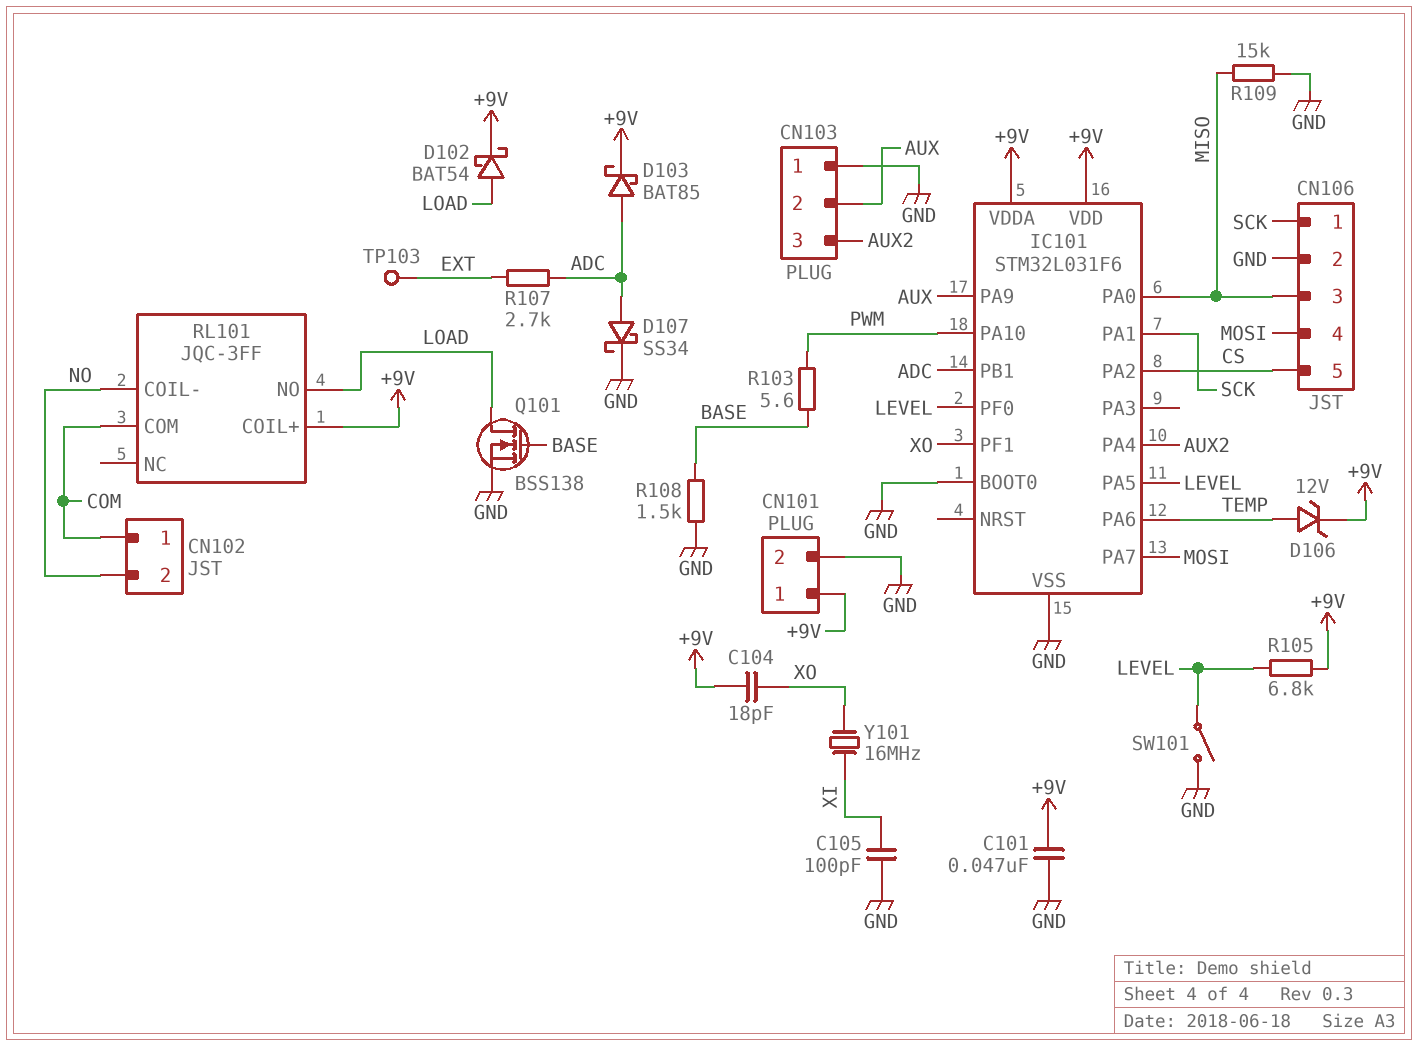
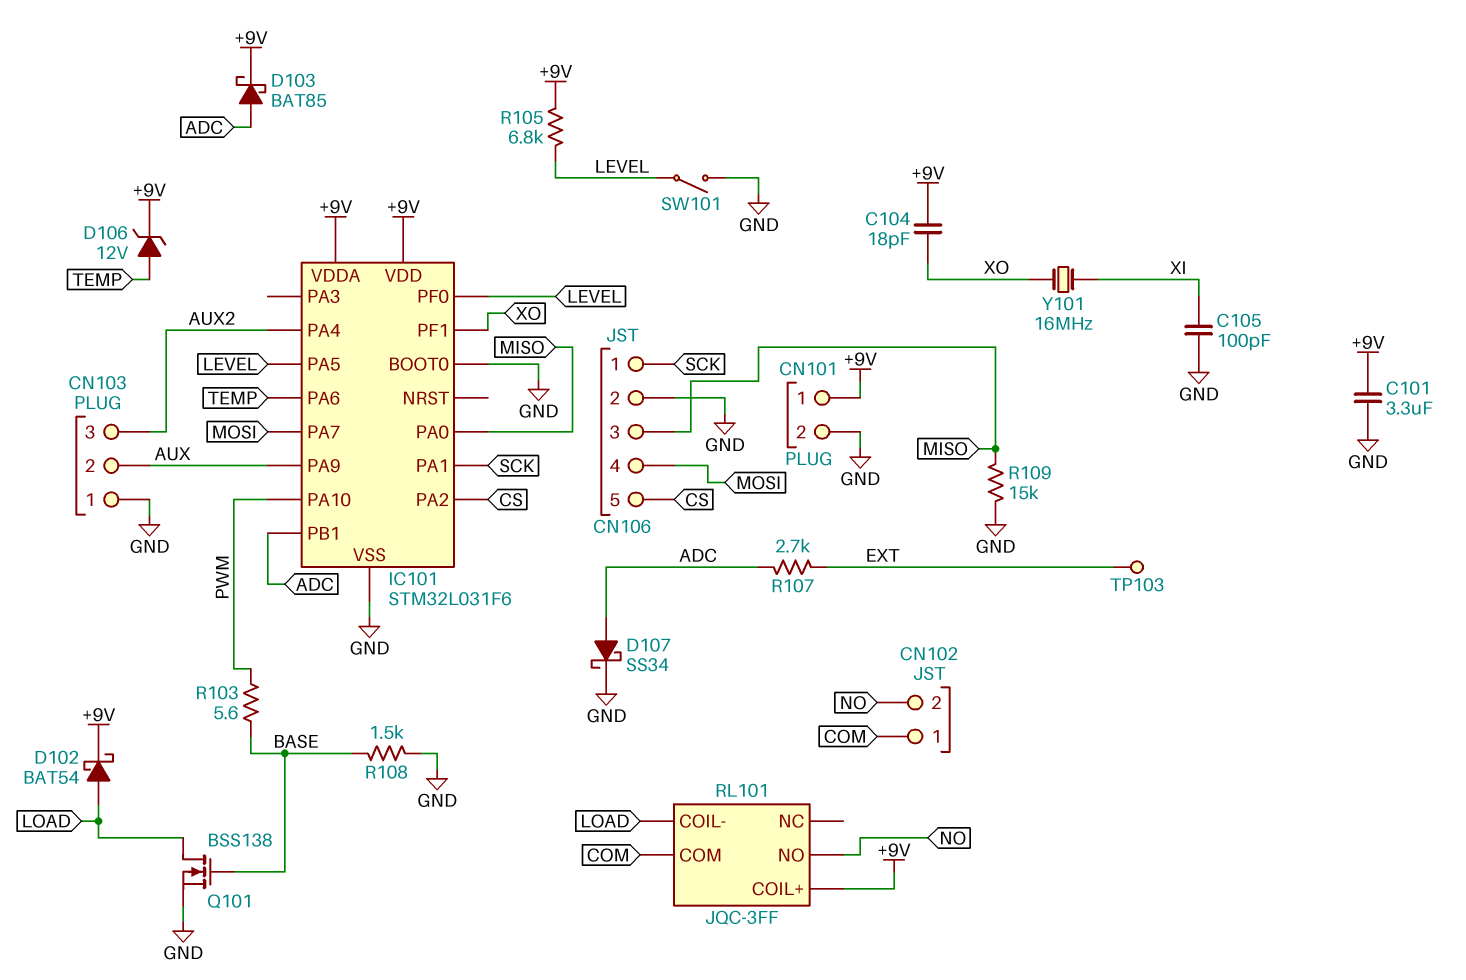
C101: 47nF (+9V, GND) -> 3.3uF (+9V, GND)
RL101 pin COIL-: NO -> LOAD
RL101 pin NO: LOAD -> NO

